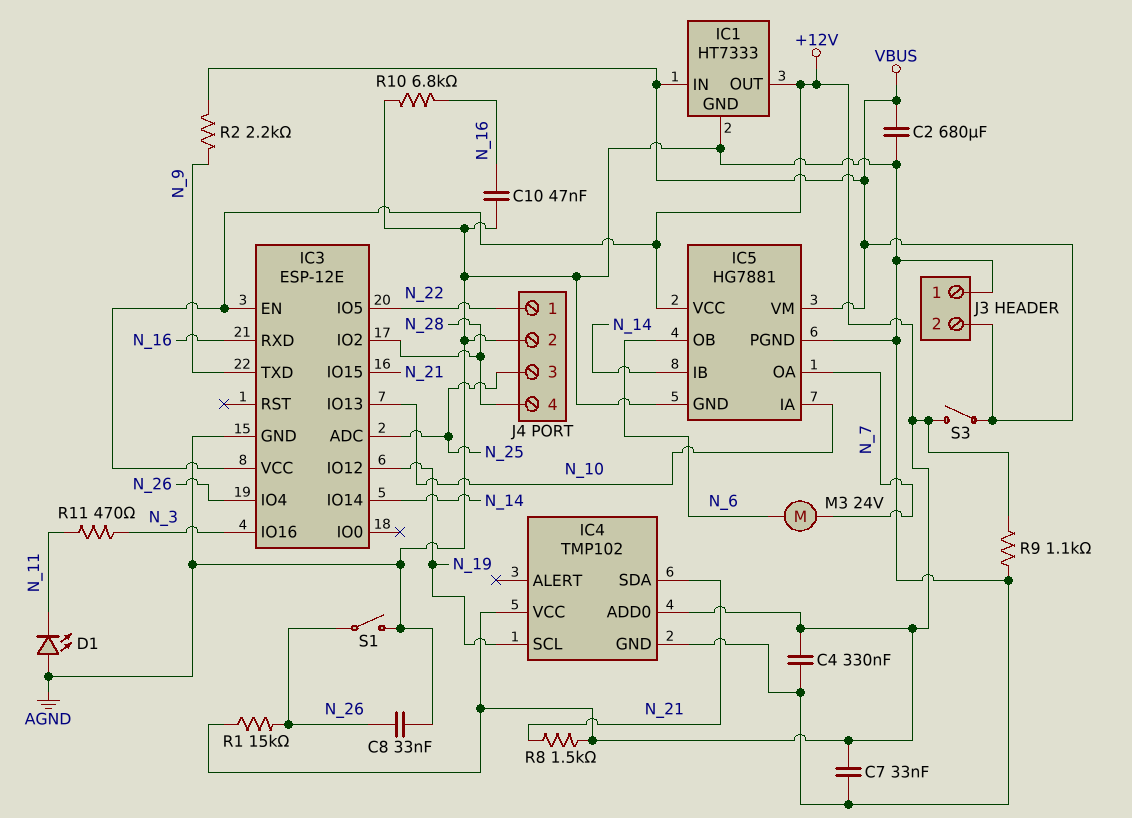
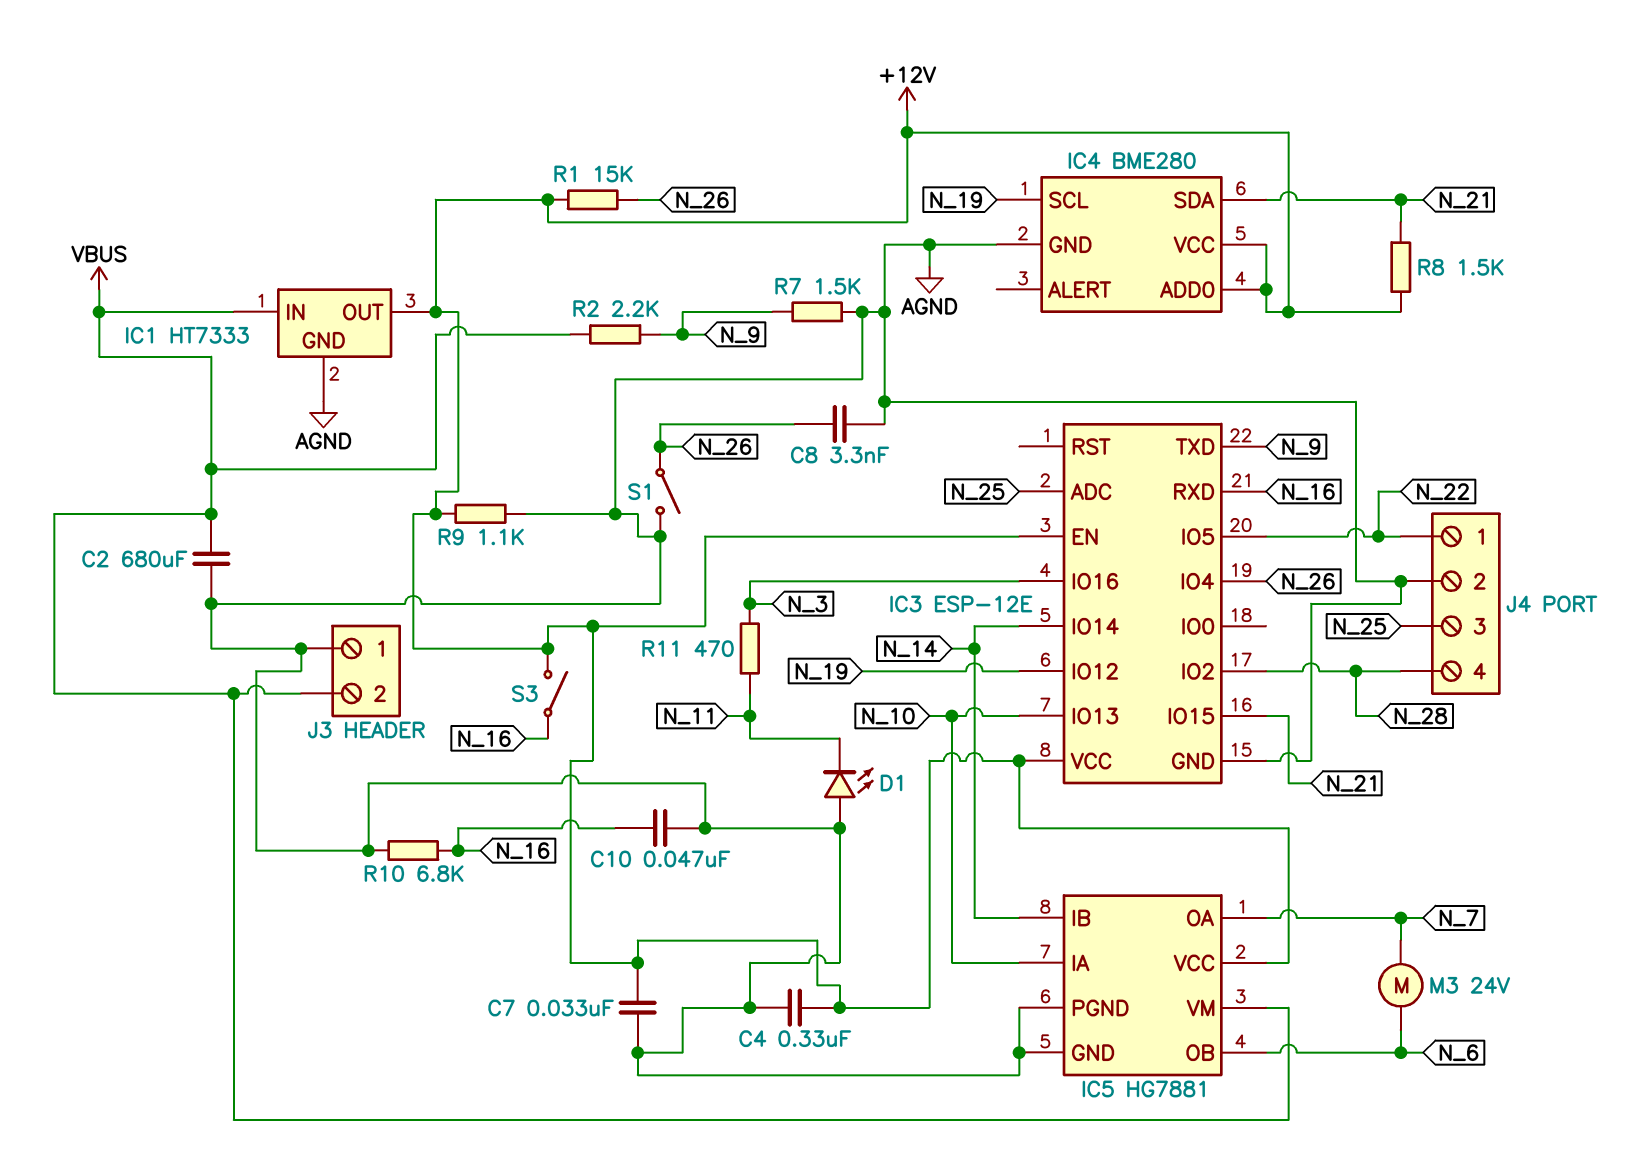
C8: 33nF (AGND, N_26) -> 3.3nF (AGND, N_26)
IC4: TMP102 -> BME280
R7: none -> 1.5k (AGND, N_9)
S3: switch (+12V, VBUS) -> switch (+12V, N_16)

